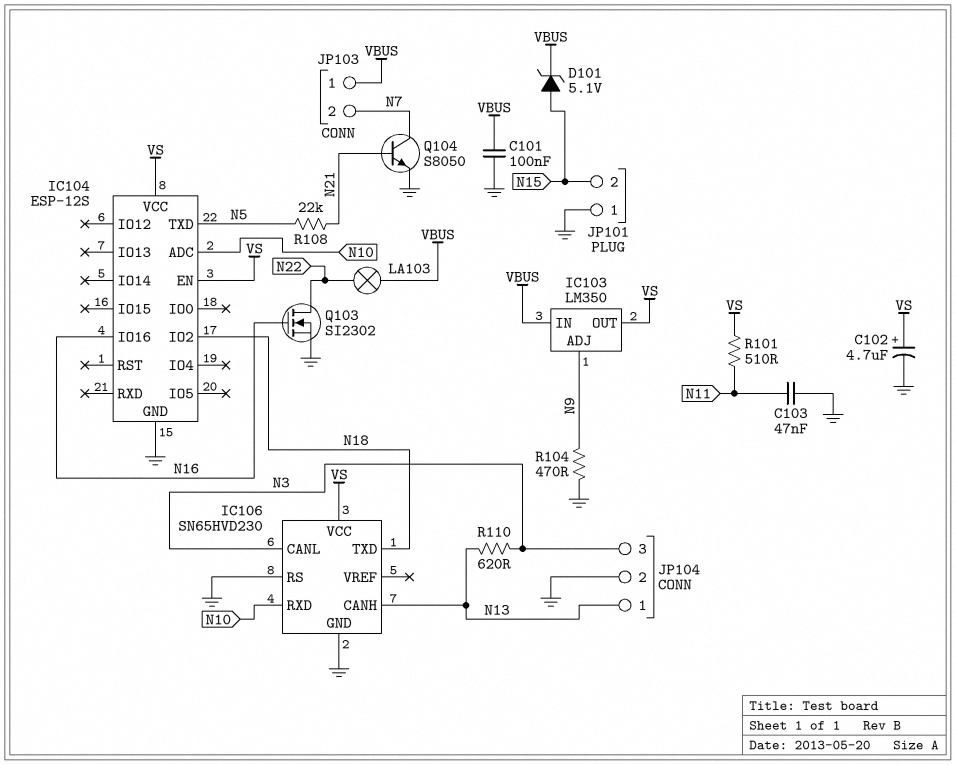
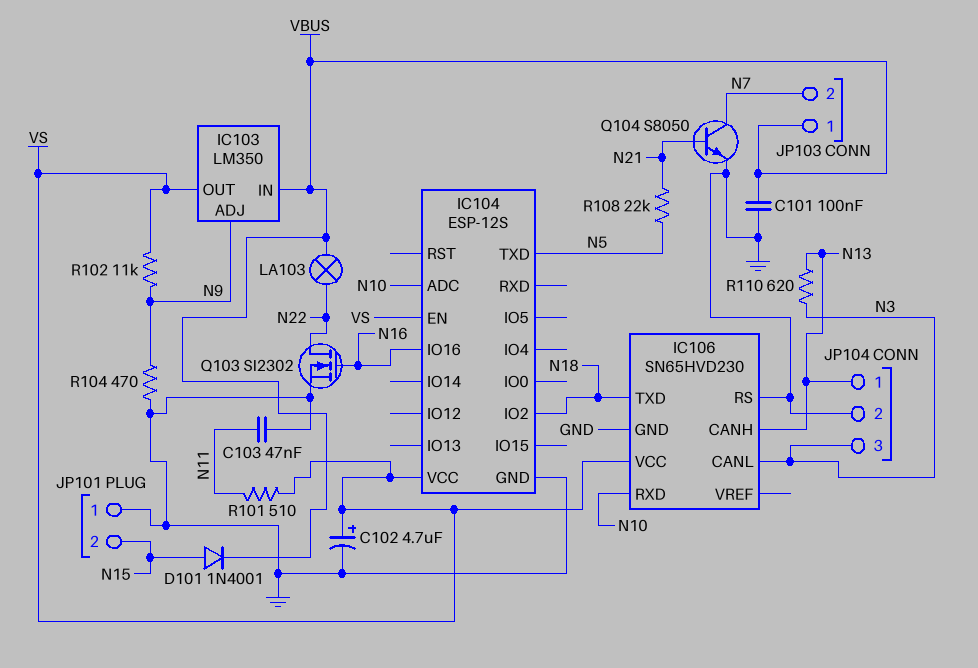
D101: zener 5.1V (A N15, K VBUS) -> diode 1N4001 (A N15, K VBUS)
R102: none -> 11k (N9, VS)

